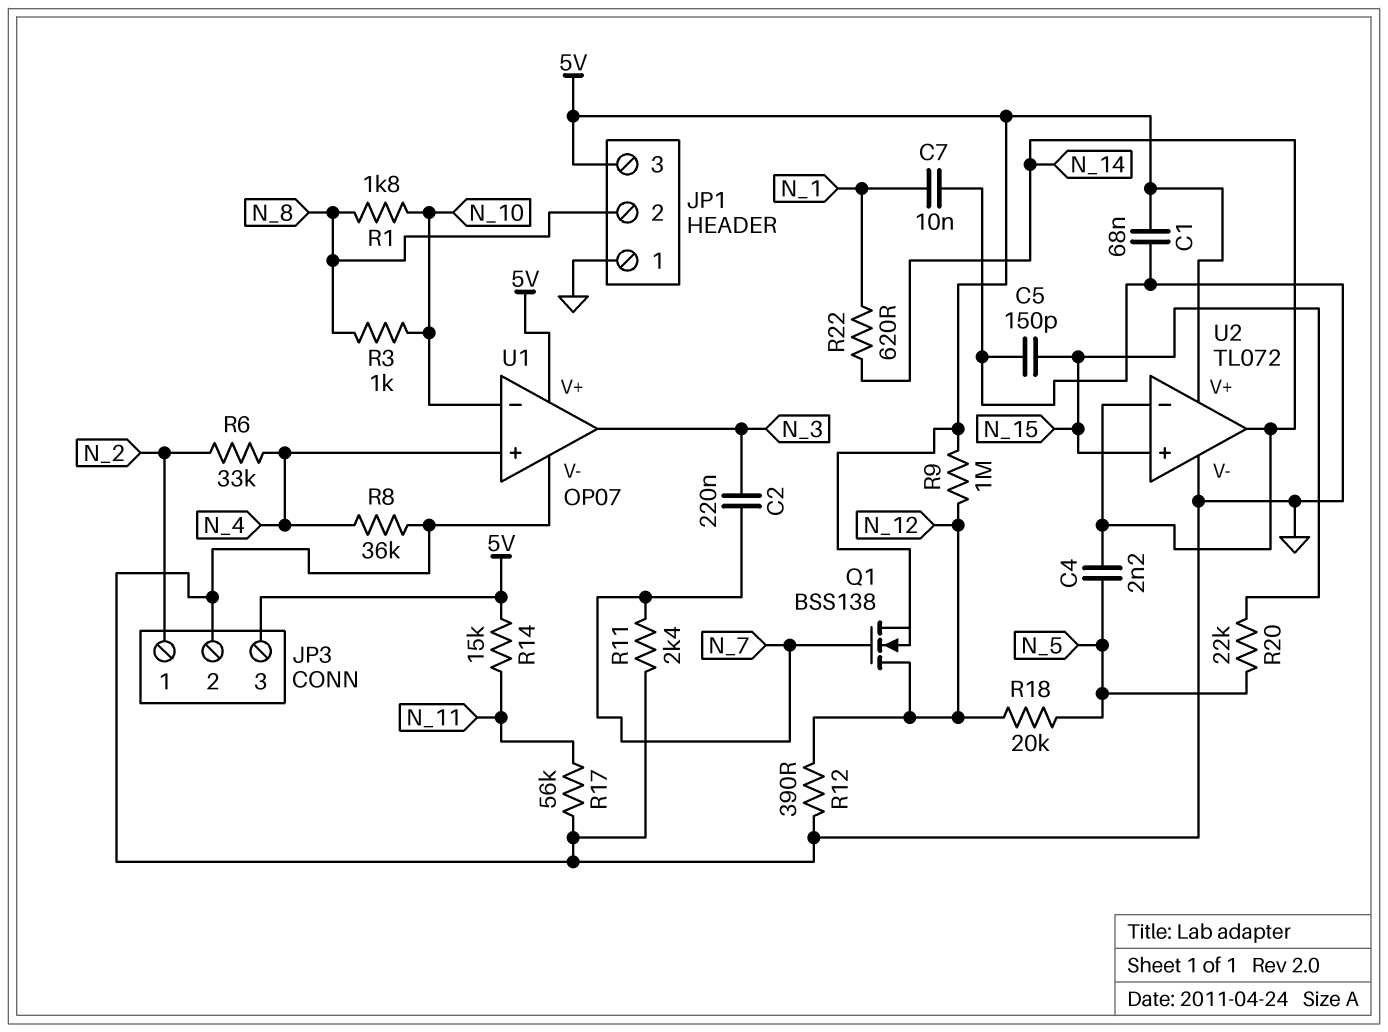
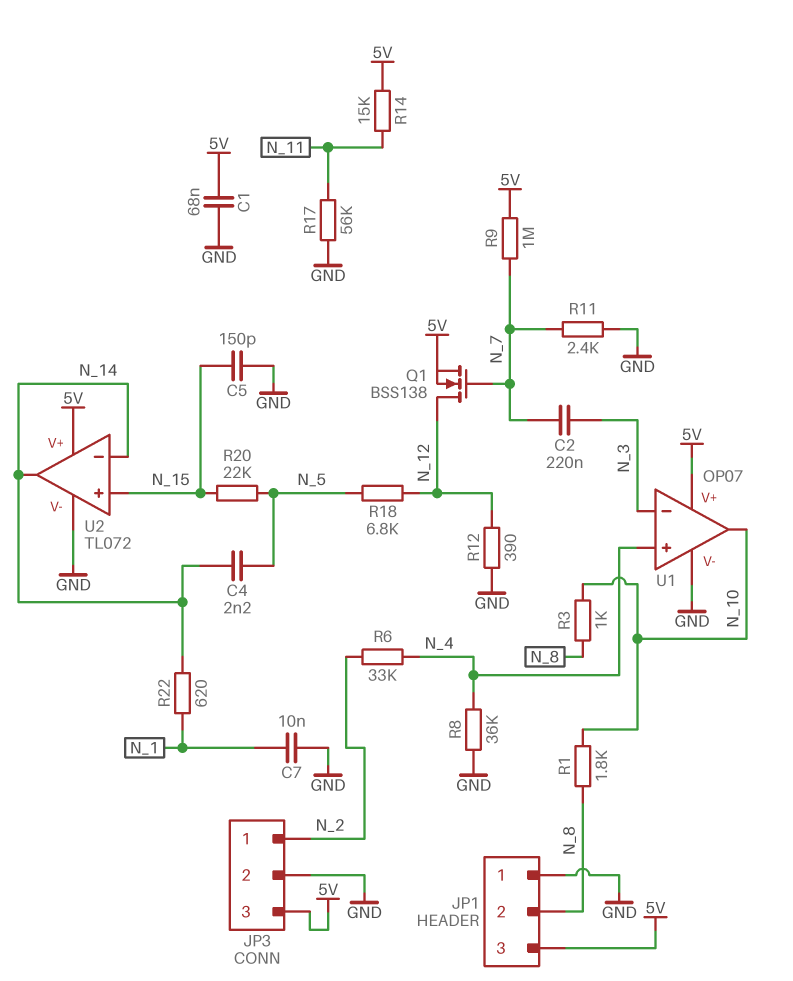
R9: 1M (5V, N_12) -> 1M (5V, N_7)
R18: 20k (N_5, N_12) -> 6.8k (N_5, N_12)
U1 pin in-: N_10 -> N_3
U1 pin out: N_3 -> N_10

